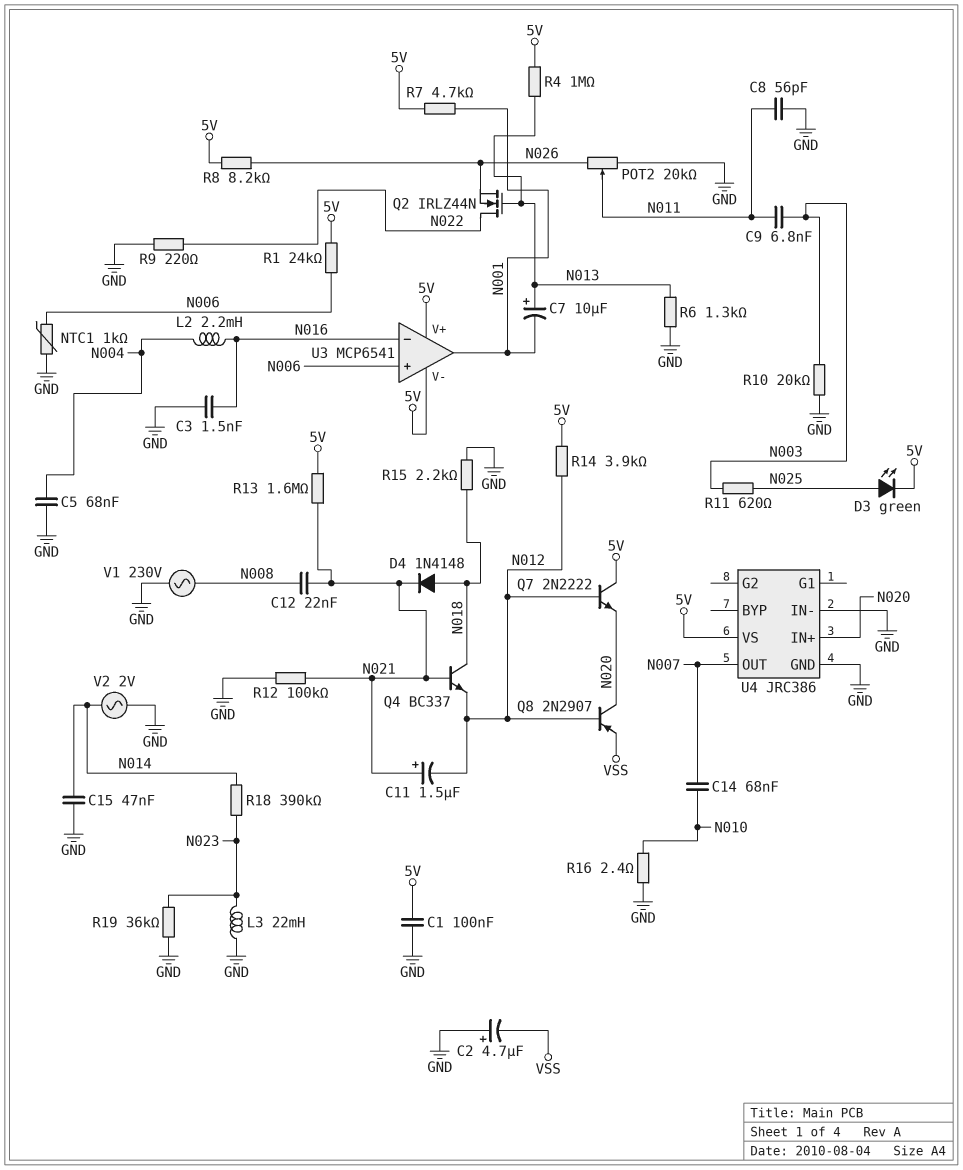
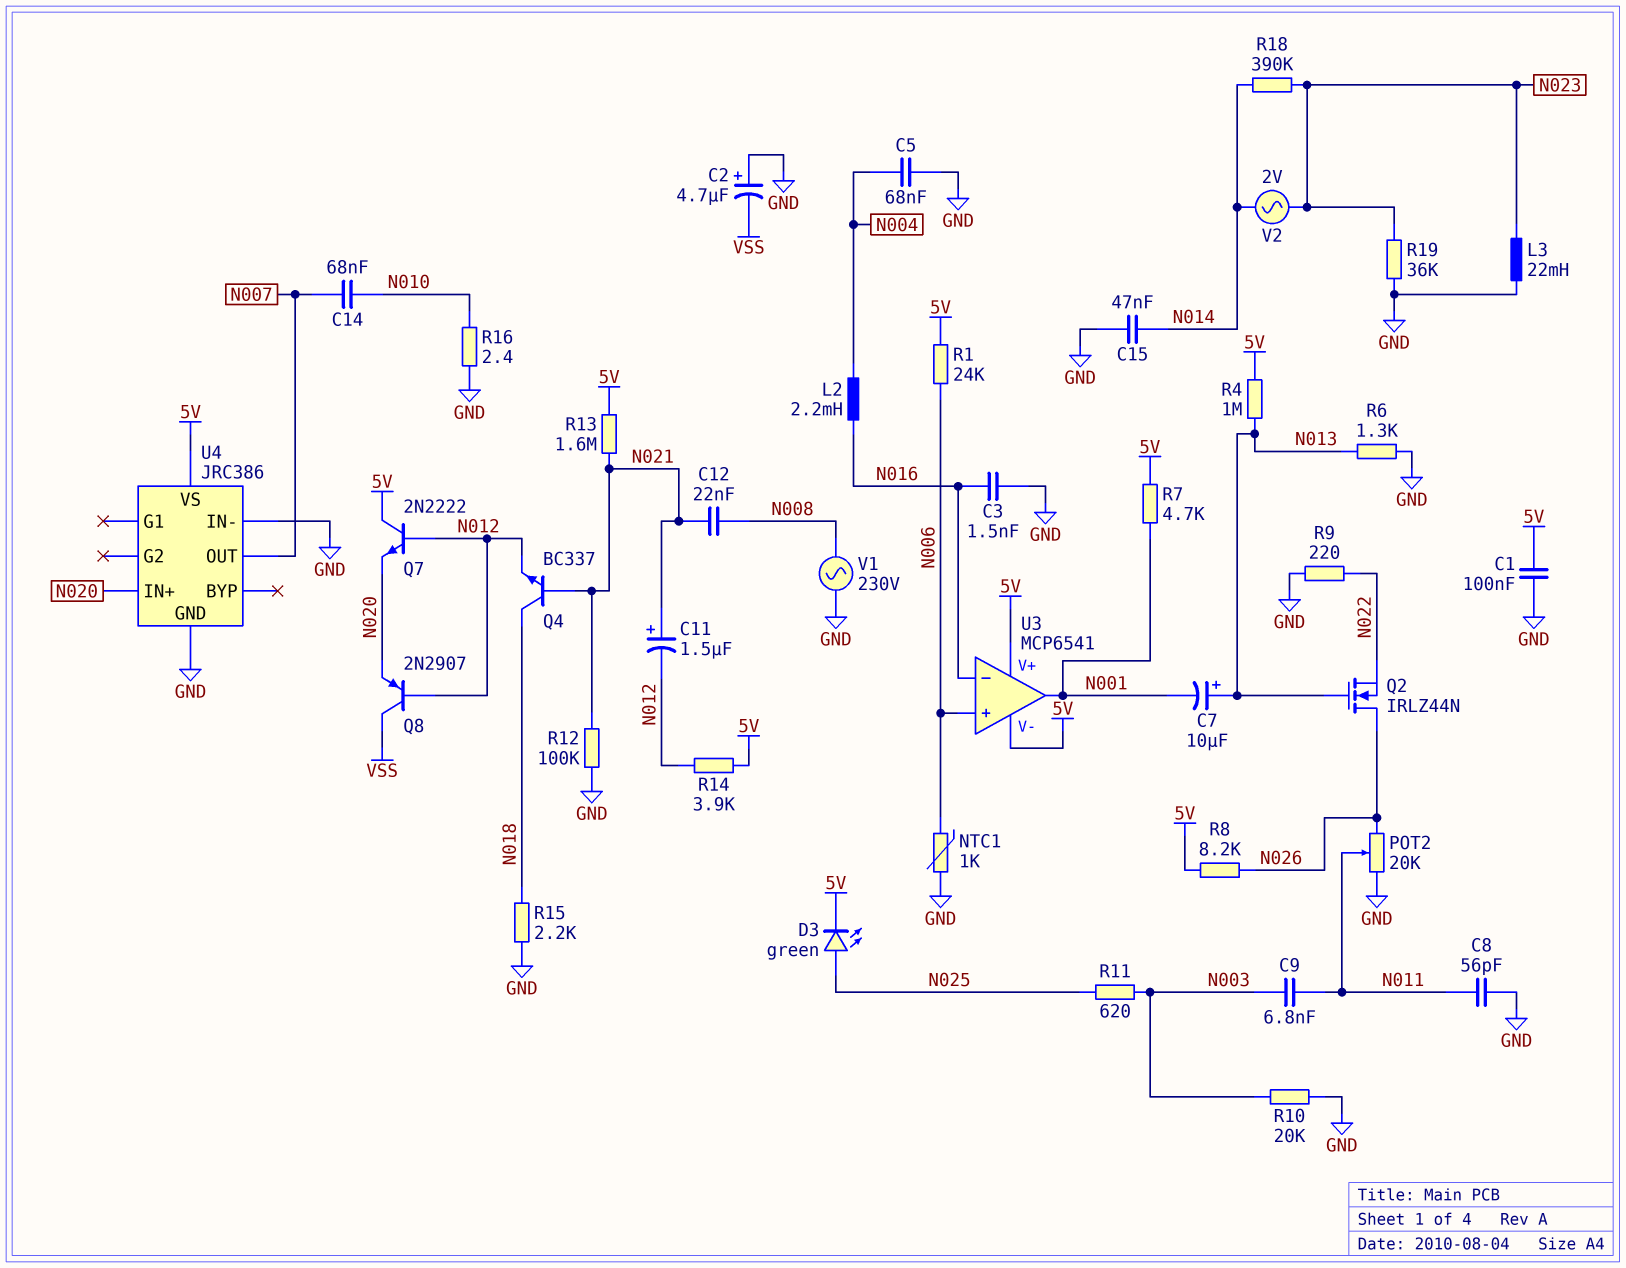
D4: diode 1N4148 (A N018, K N021) -> none
Q2: NMOS IRLZ44N (G N013, D N022, S N026) -> NMOS IRLZ44N (G N013, D N026, S N022)
Q8: PNP 2N2907 (B N012, C N020, E VSS) -> PNP 2N2907 (B N012, C VSS, E N020)
V2: AC 2V (GND, N014) -> AC 2V (N014, N023)

